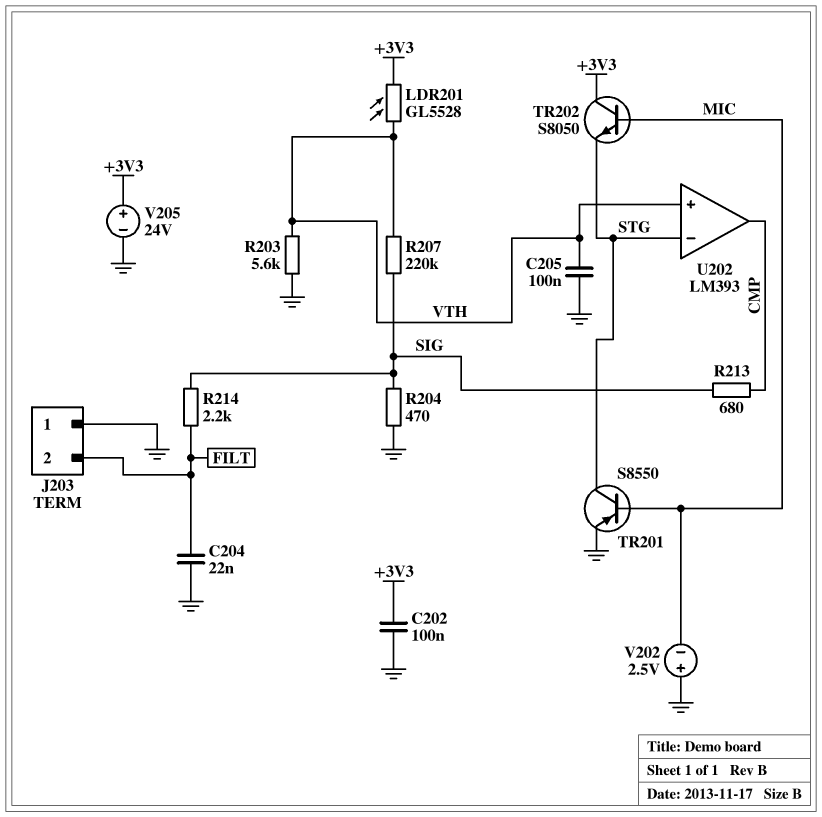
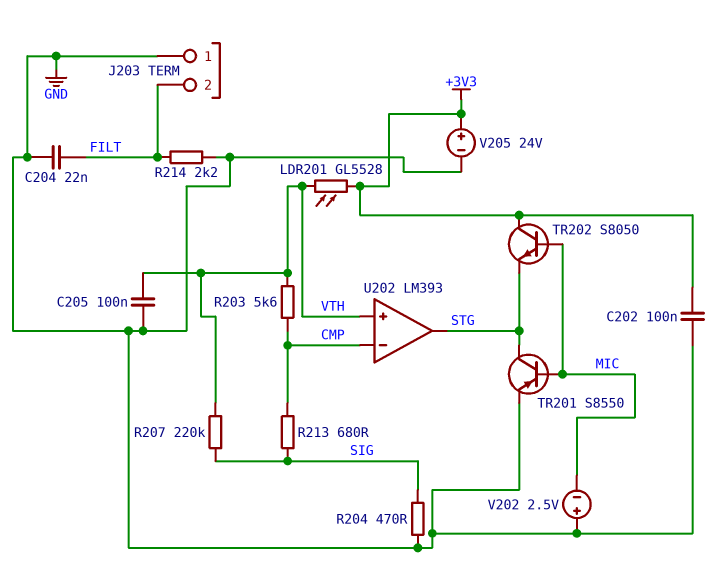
R203: 5.6k (GND, VTH) -> 5.6k (CMP, VTH)
R214: 2.2k (FILT, SIG) -> 2.2k (FILT, GND)
U202 pin in-: STG -> CMP
U202 pin out: CMP -> STG

